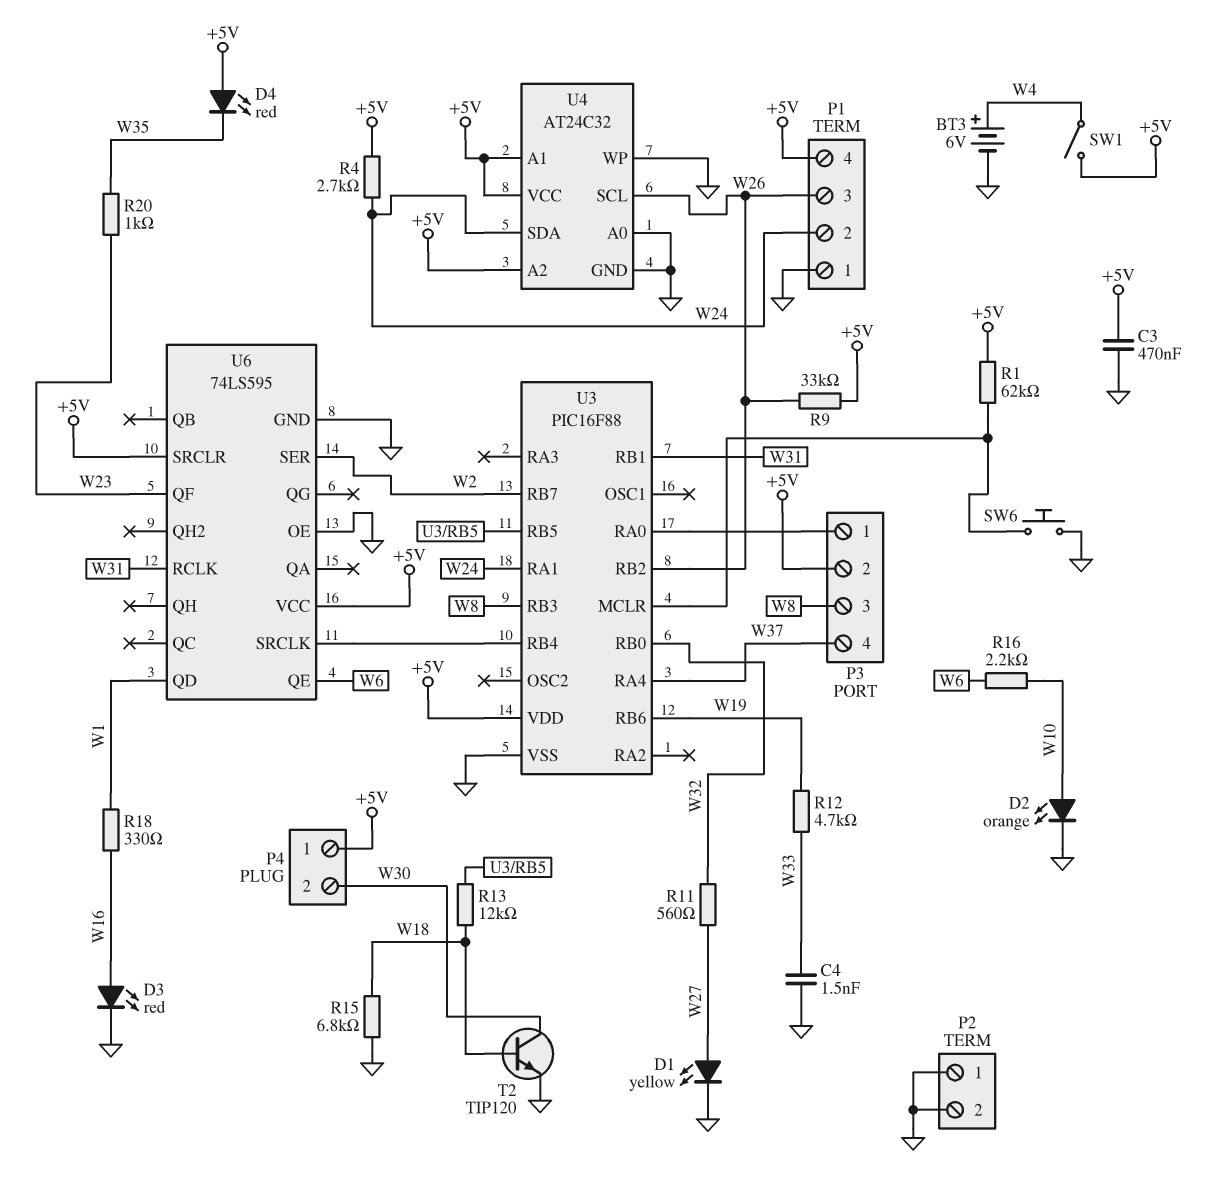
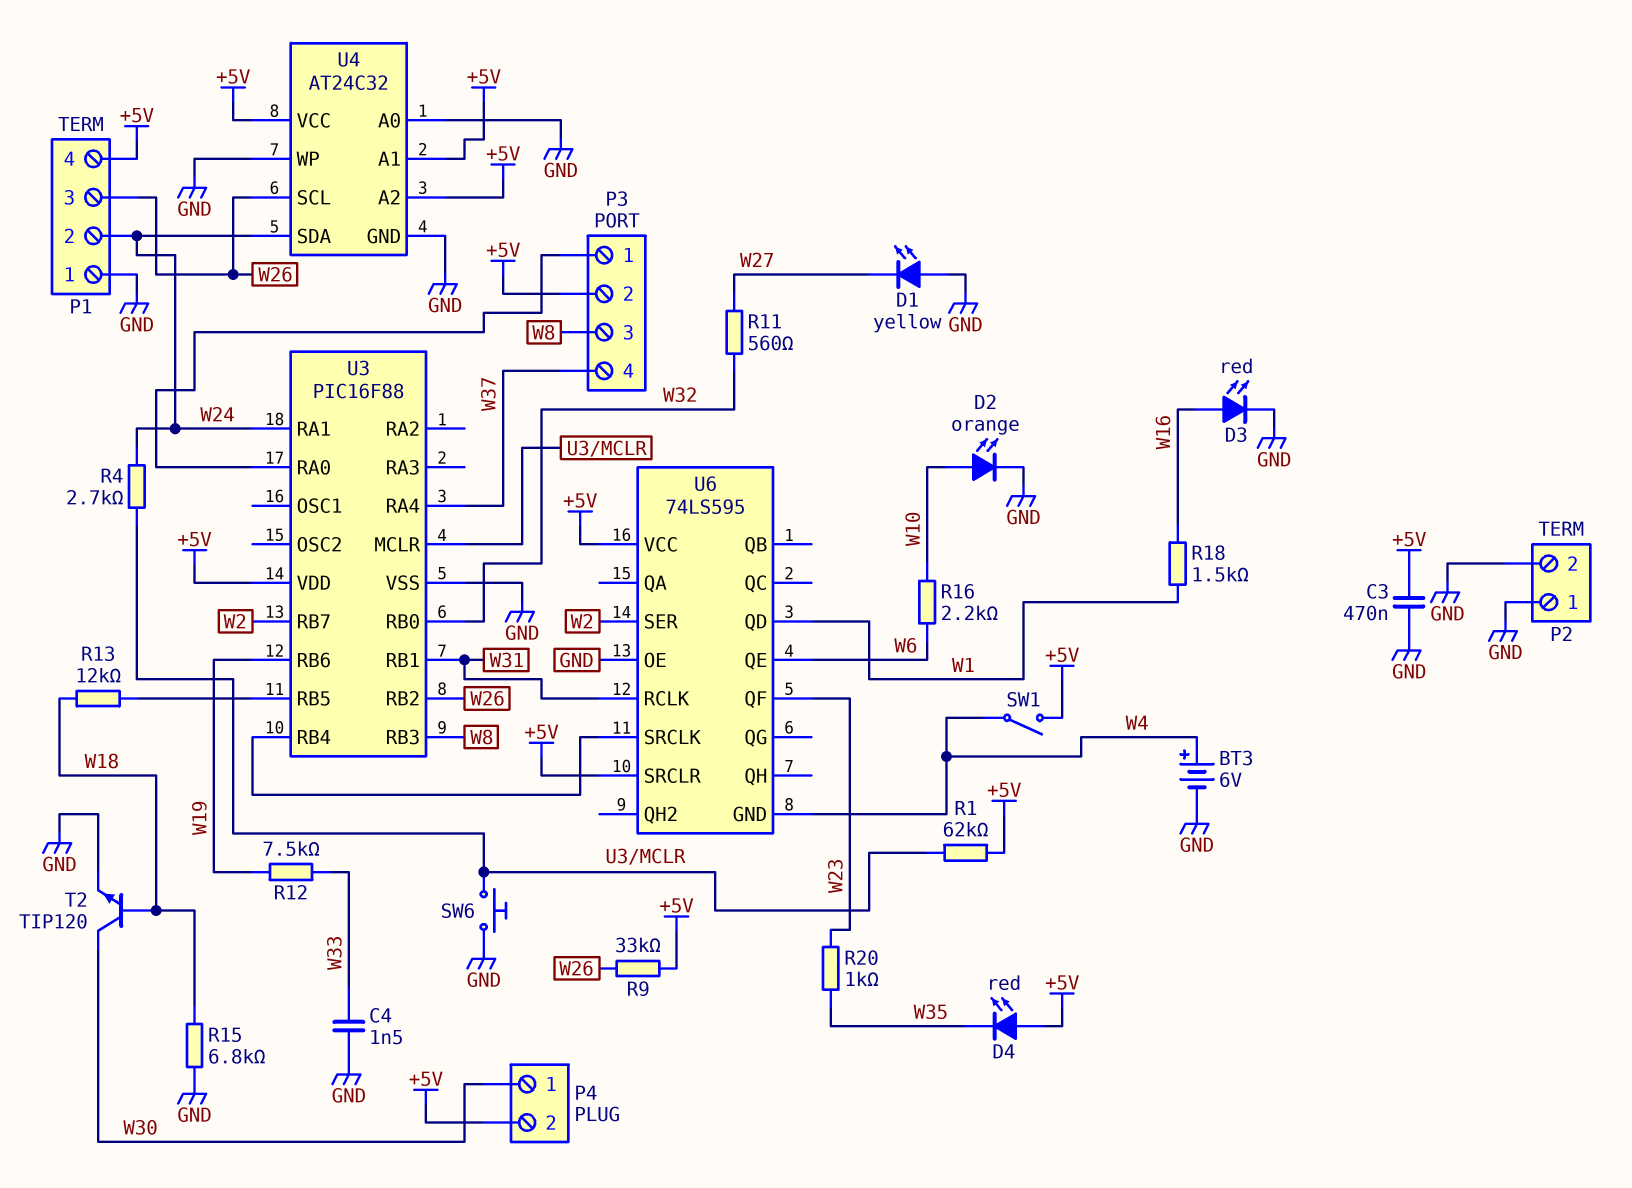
D1: LED yellow (A W27, K GND) -> LED yellow (A GND, K W27)
P4 pin 1: +5V -> W30
P4 pin 2: W30 -> +5V
R4: 2.7k (+5V, W24) -> 2.7k (U3/MCLR, W24)
R12: 4.7k (W19, W33) -> 7.5k (W19, W33)
R18: 330 (W1, W16) -> 1.5k (W1, W16)
U6 pin GND: GND -> W4

